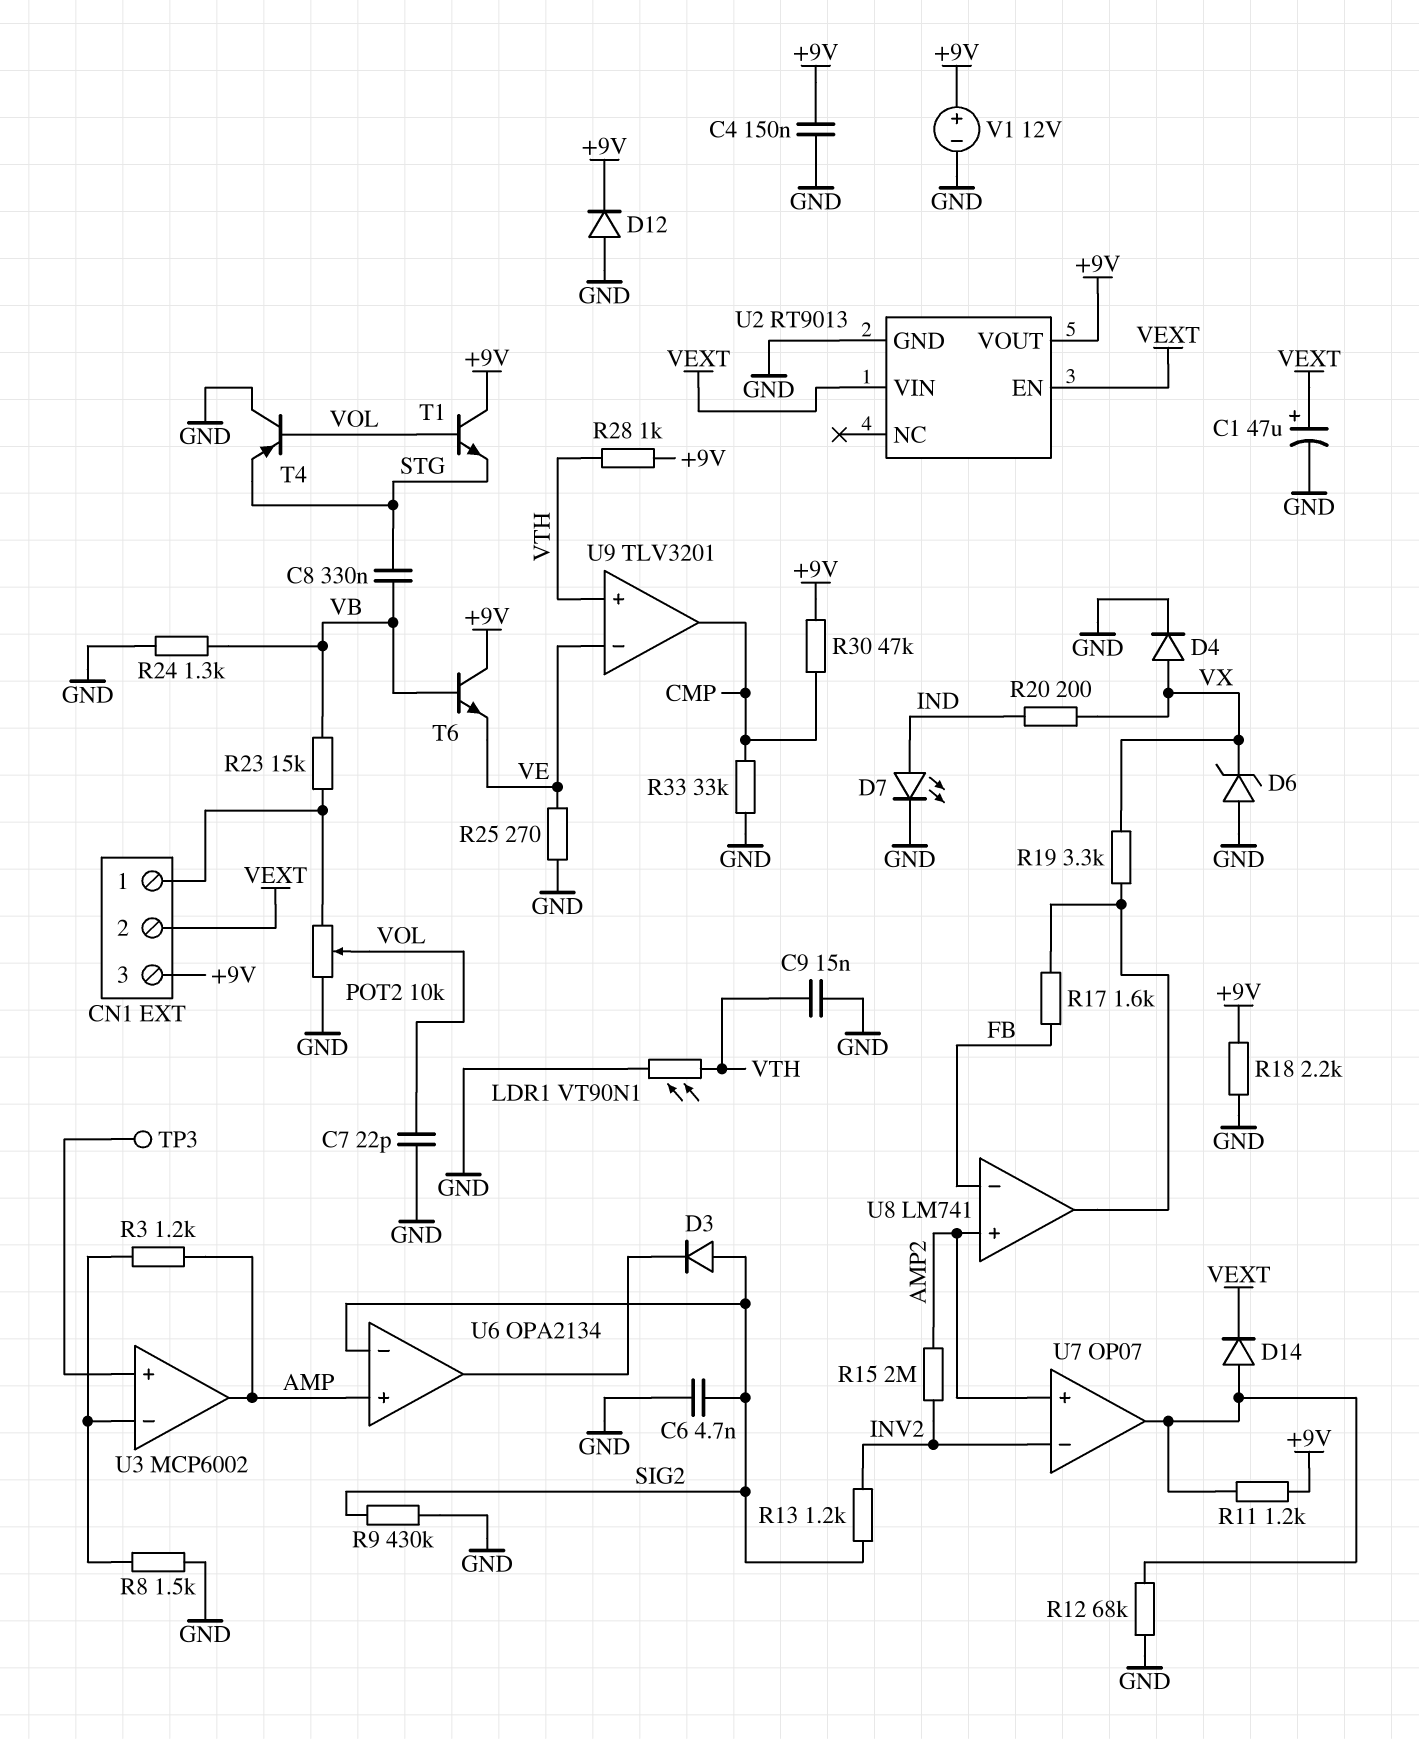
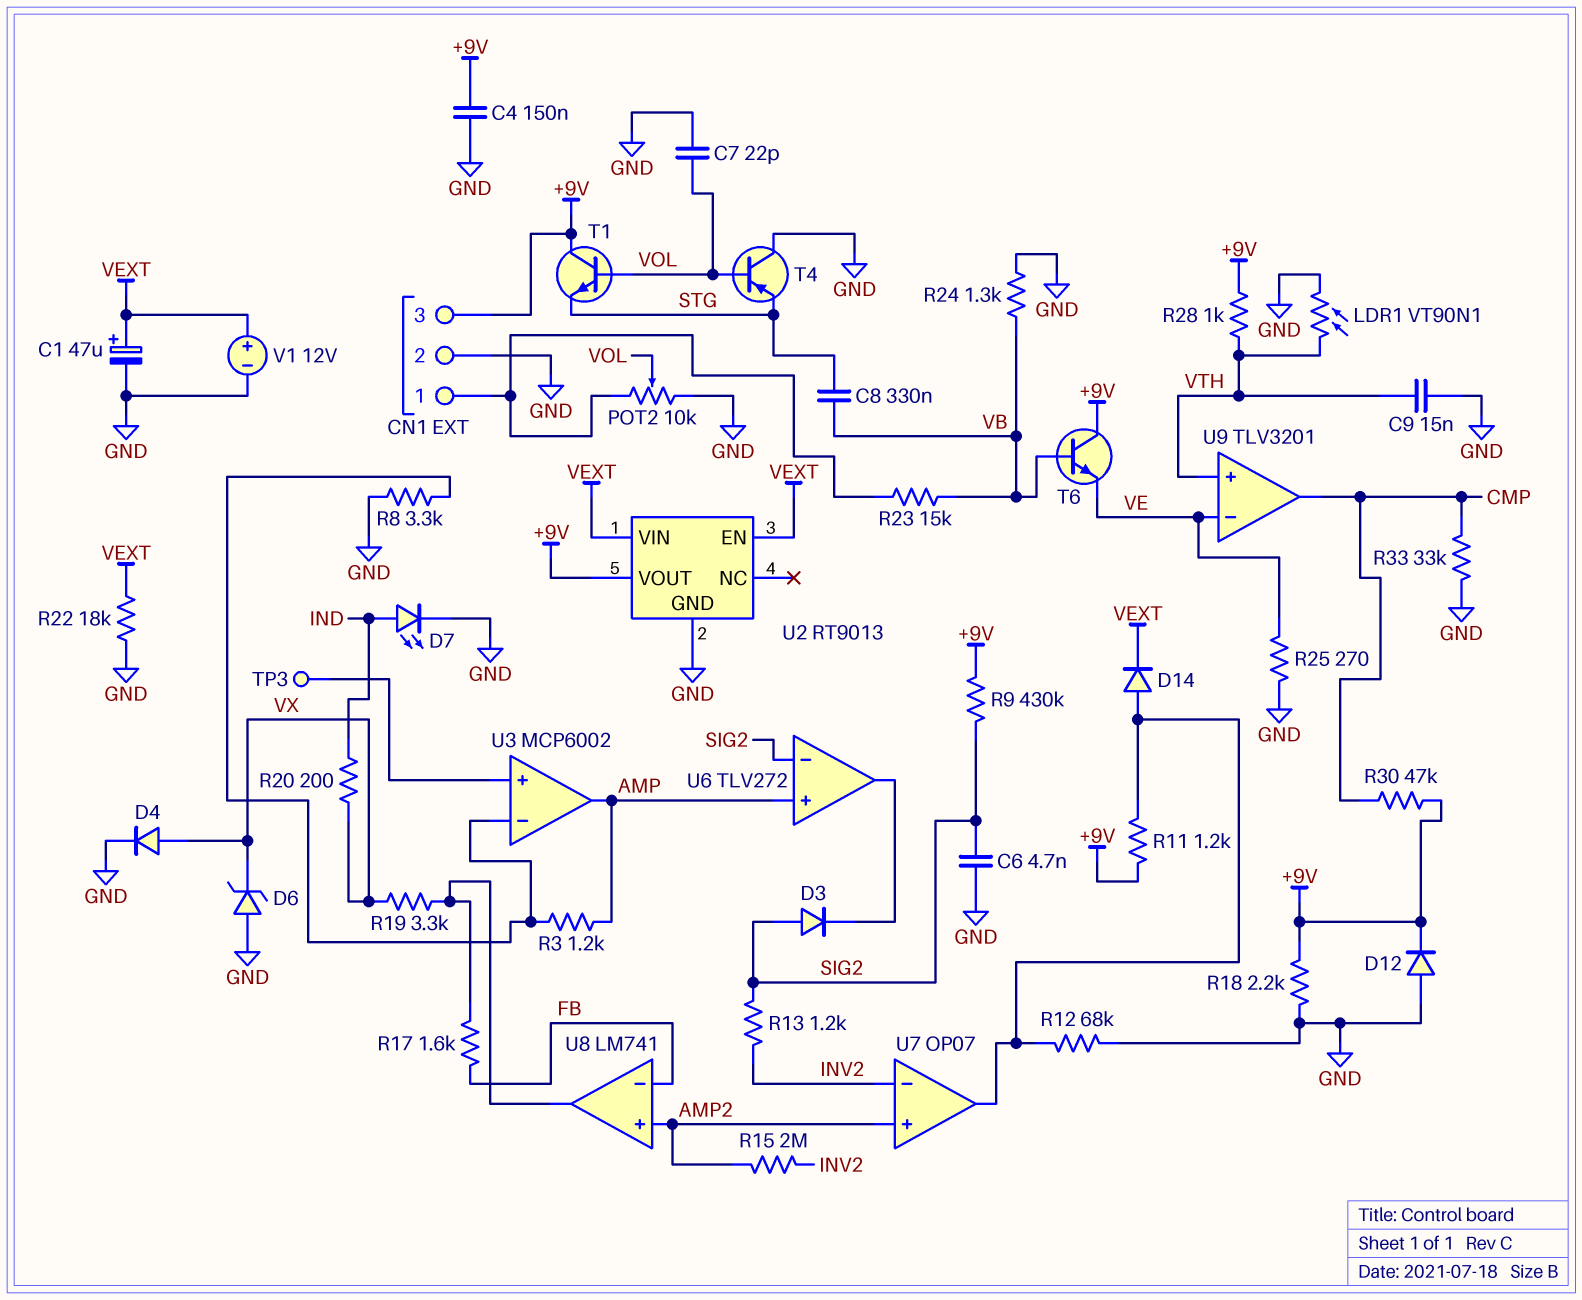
CN1 pin 2: VEXT -> GND
R8: 1.5k (GND, U3/in-) -> 3.3k (GND, U3/in-)
R9: 430k (GND, SIG2) -> 430k (+9V, SIG2)
R22: none -> 18k (GND, VEXT)
U6: OPA2134 -> TLV272
V1: 12V (plus +9V, minus GND) -> 12V (plus VEXT, minus GND)

